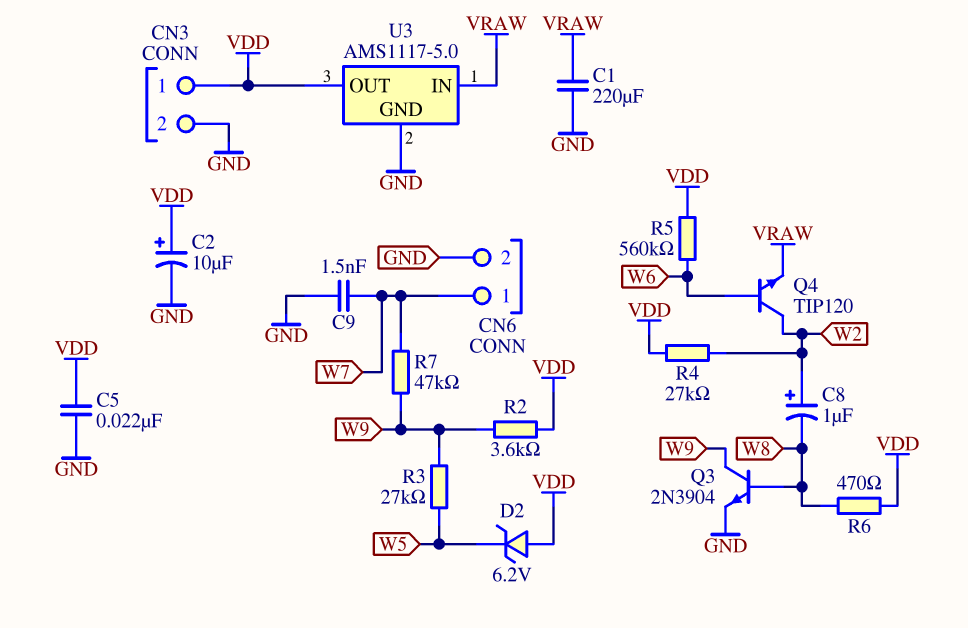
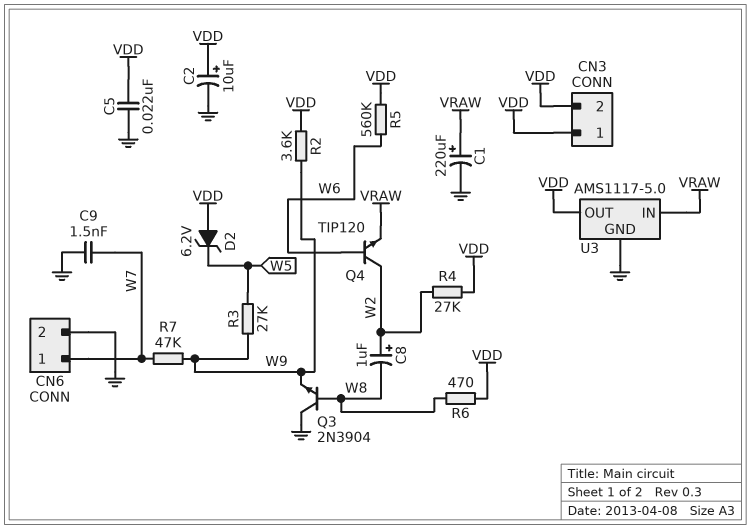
C1: 220uF (GND, VRAW) -> 220uF (plus VRAW, minus GND)
CN3 pin 2: GND -> VDD
Q3: NPN 2N3904 (B W8, C W9, E GND) -> NPN 2N3904 (B W8, C GND, E W9)

